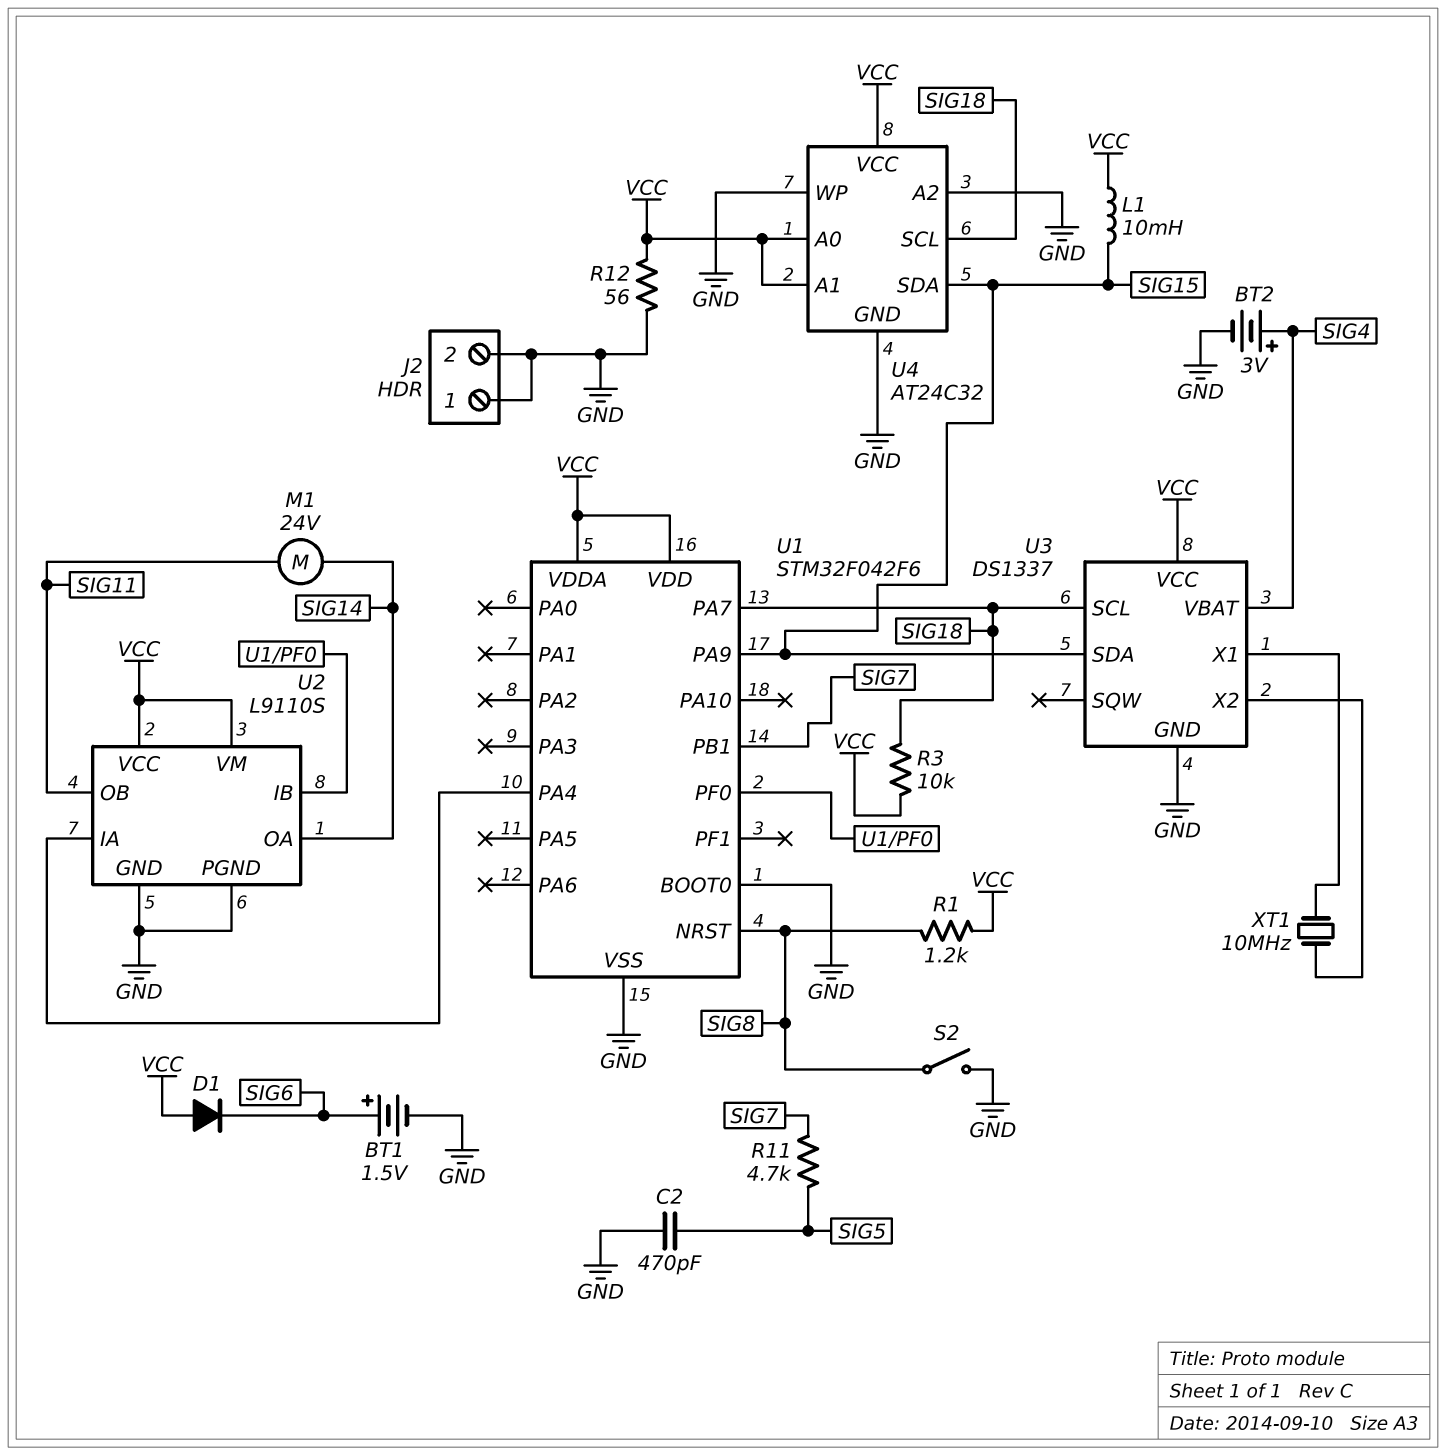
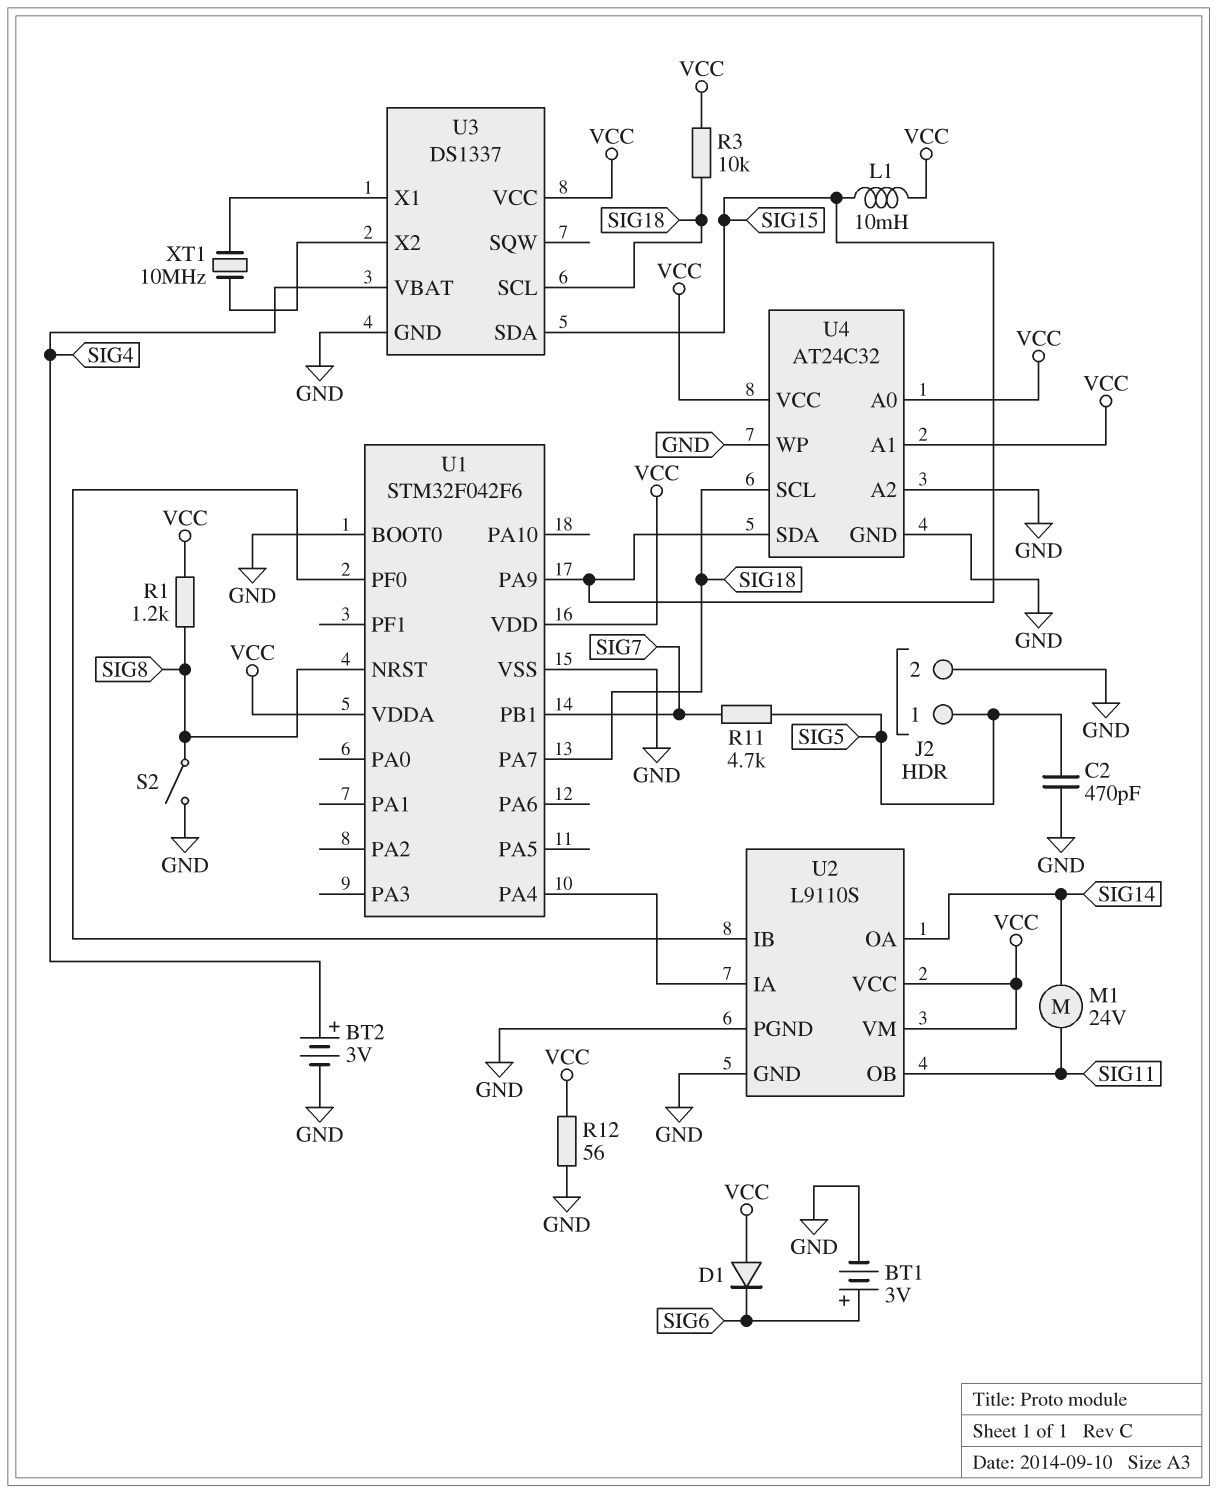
BT1: 1.5V (plus SIG6, minus GND) -> 3V (plus SIG6, minus GND)
J2 pin 1: GND -> SIG5

